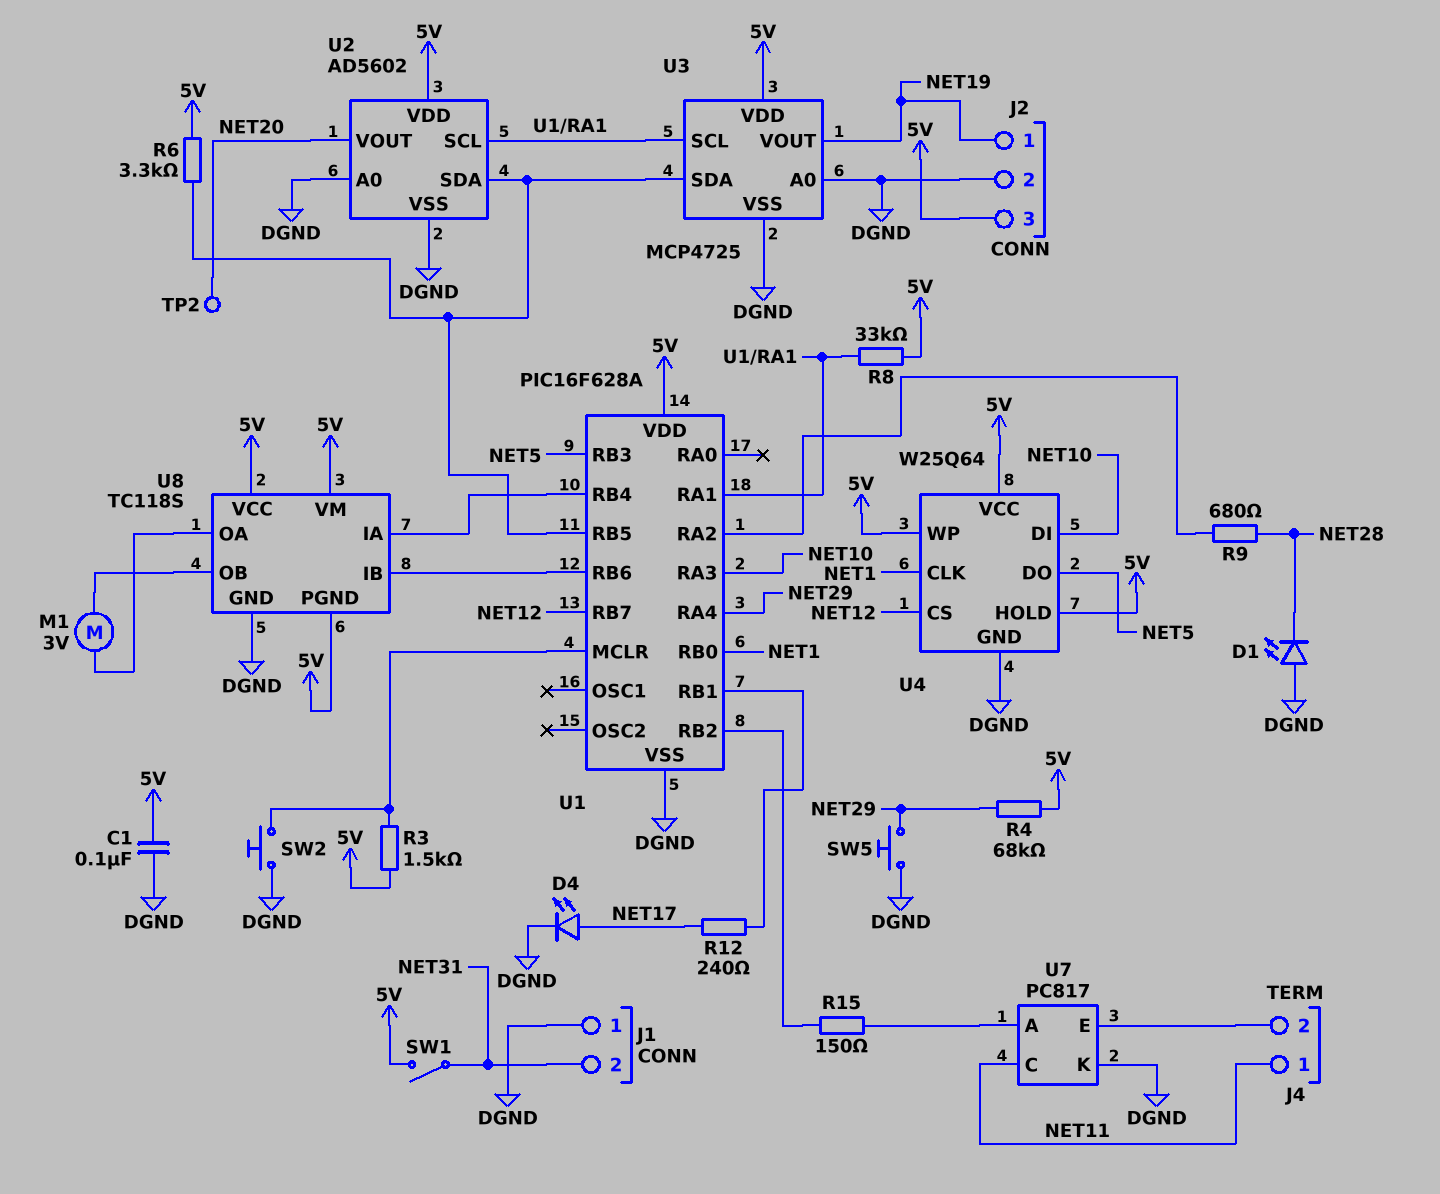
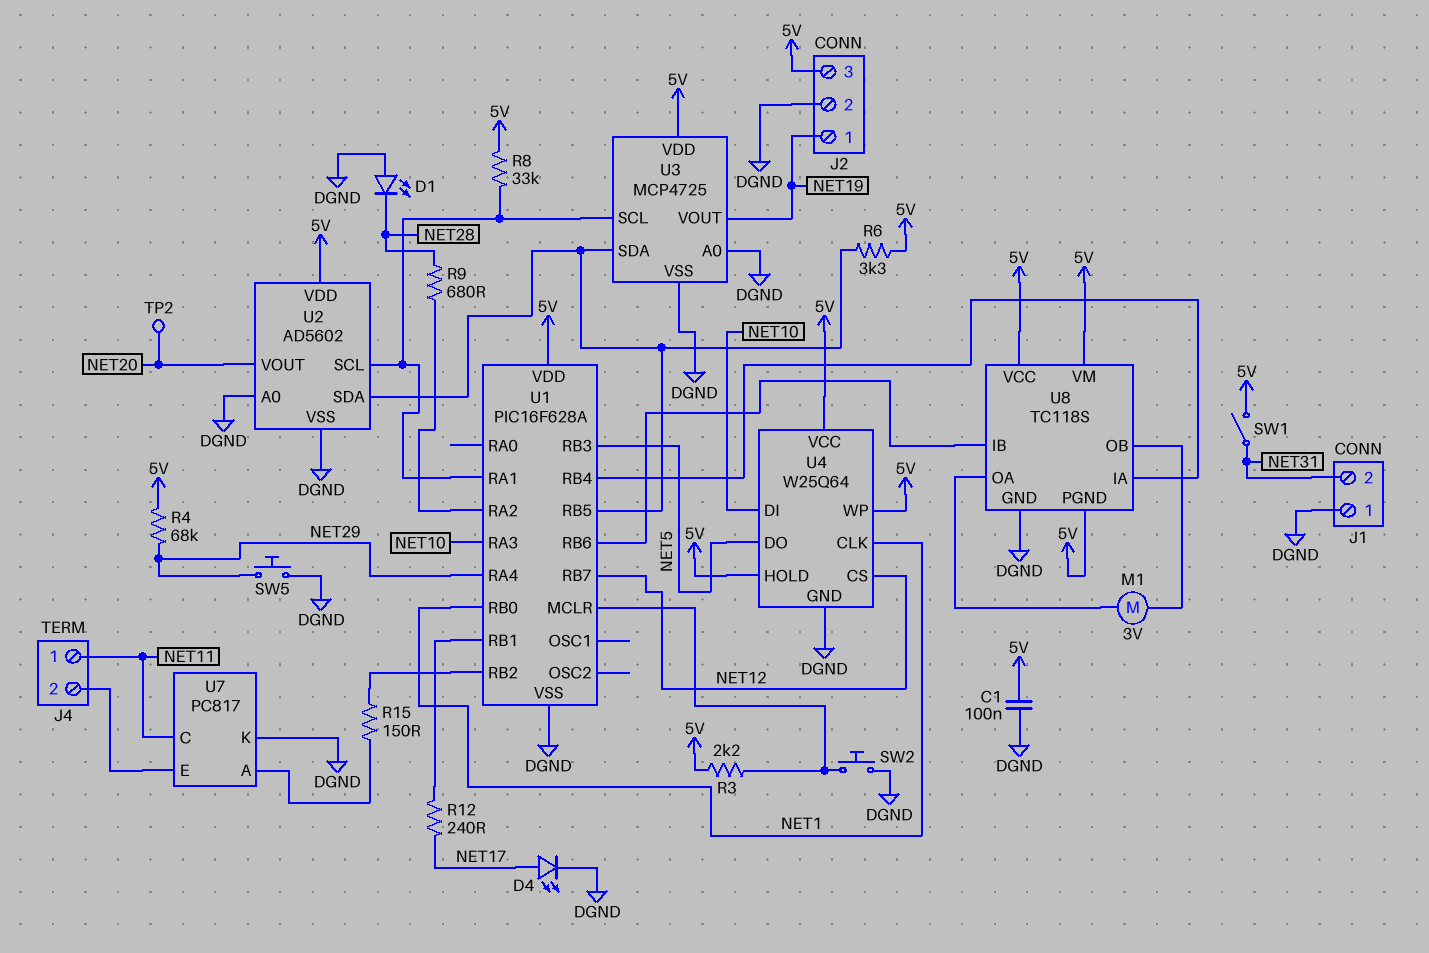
R3: 1.5k (5V, U1/MCLR) -> 2.2k (5V, U1/MCLR)

